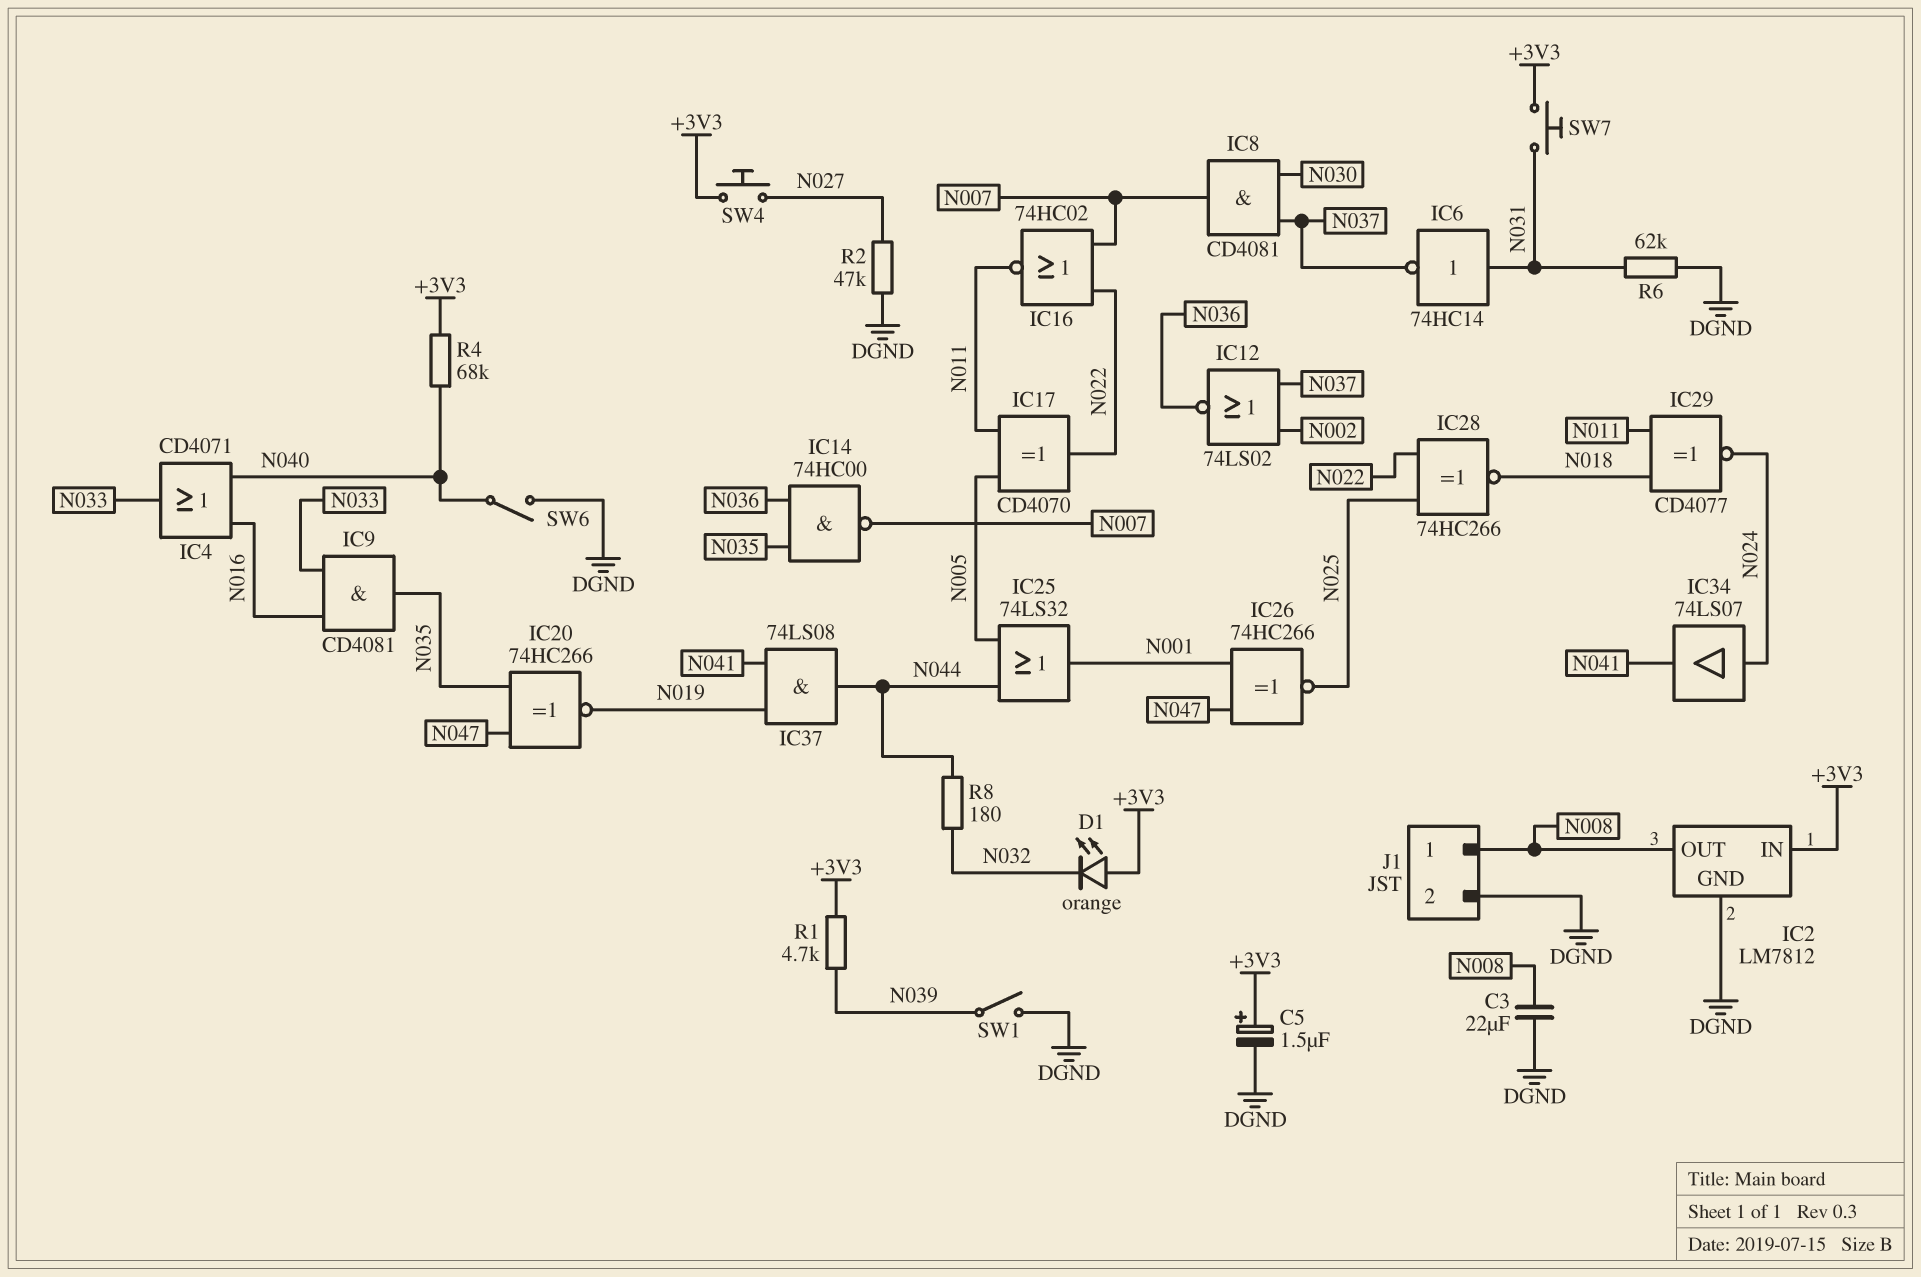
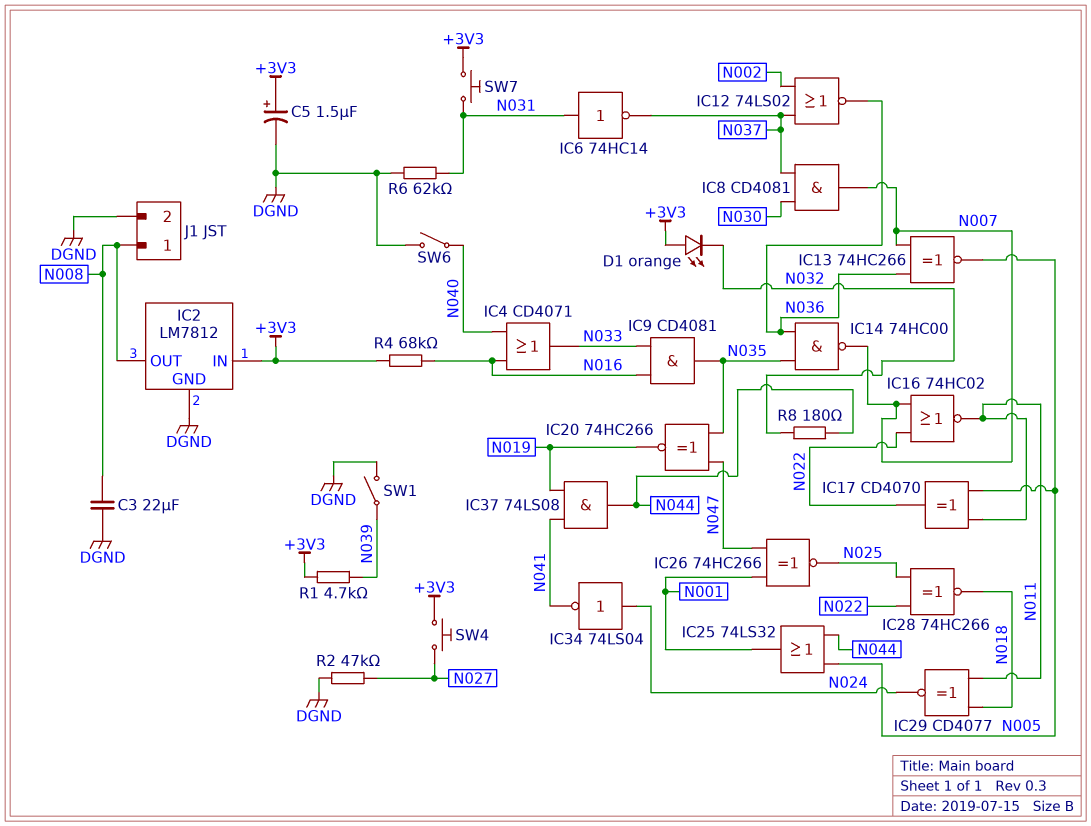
IC13: none -> XNOR 74HC266 (in N007, in N036, out N005)
IC34: buffer 74LS07 (in N024, out N041) -> NOT 74LS04 (in N024, out N041)
R4: 68k (+3V3, N040) -> 68k (+3V3, N016)

